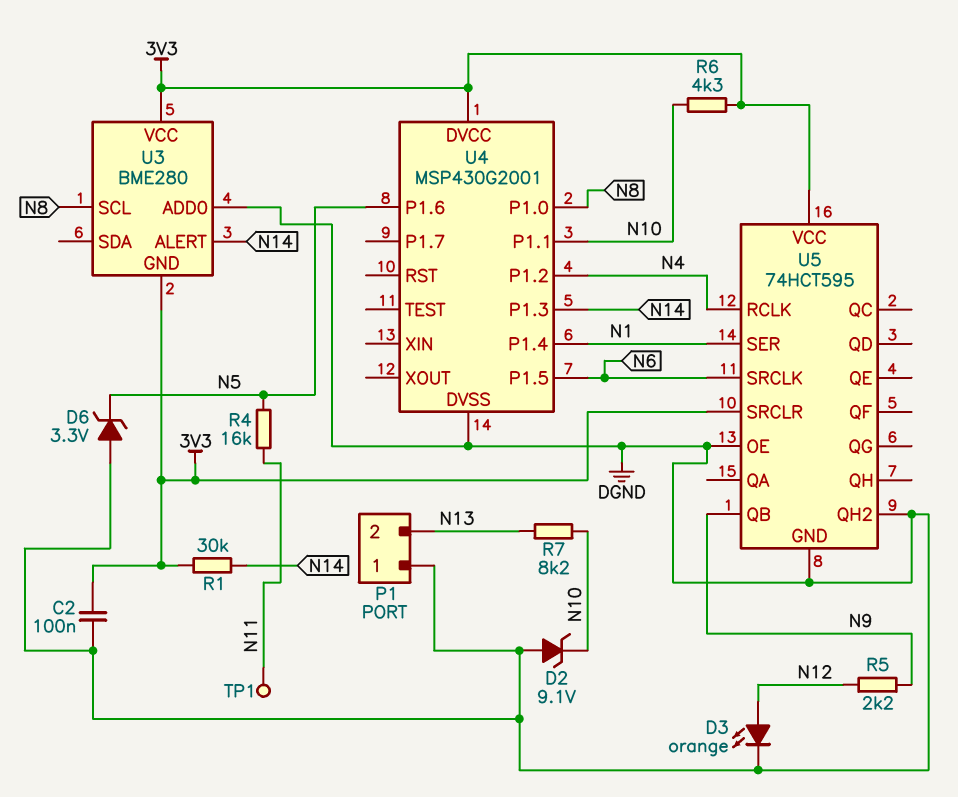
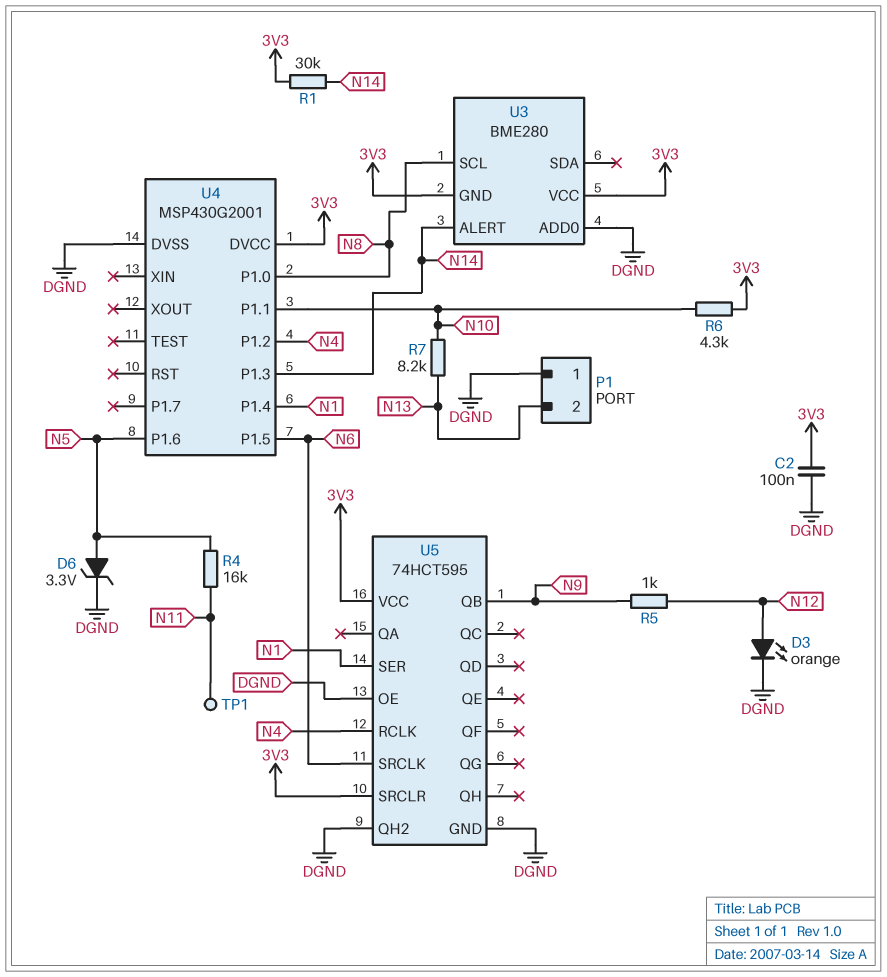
D2: zener 9.1V (A DGND, K N10) -> none
D6: zener 3.3V (A DGND, K N5) -> zener 3.3V (A N5, K DGND)
R5: 2.2k (N9, N12) -> 1k (N9, N12)

